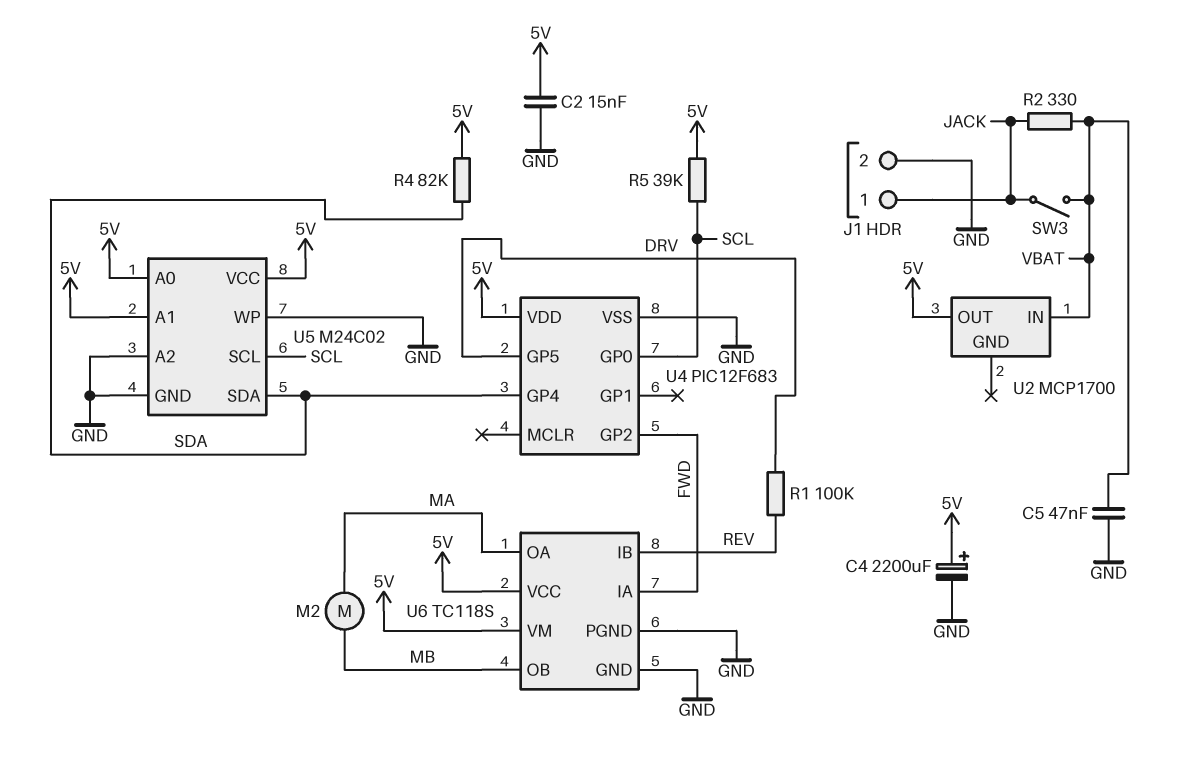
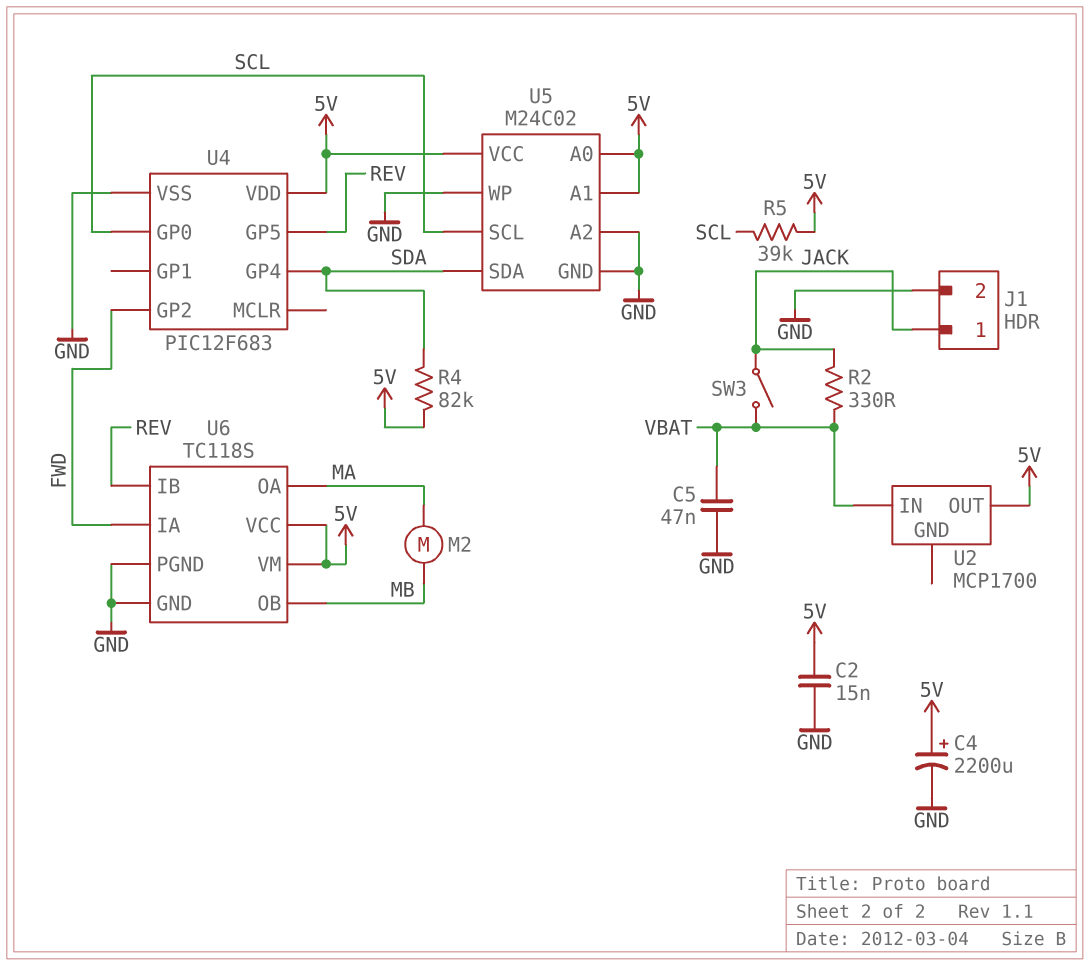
R1: 100k (DRV, REV) -> none
U4 pin GP5: DRV -> REV

